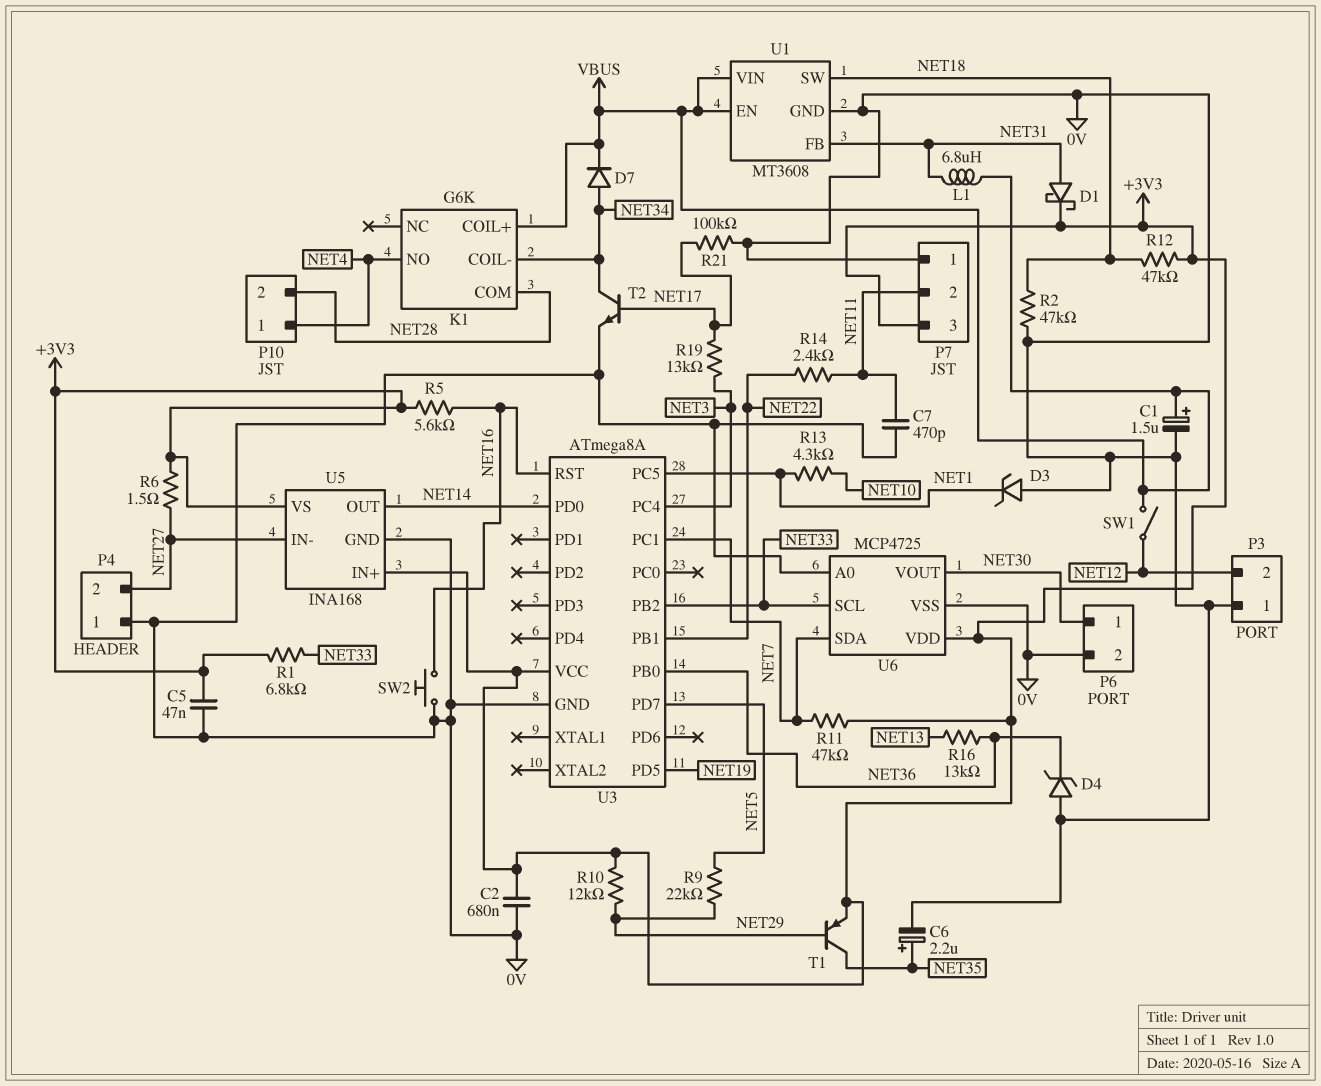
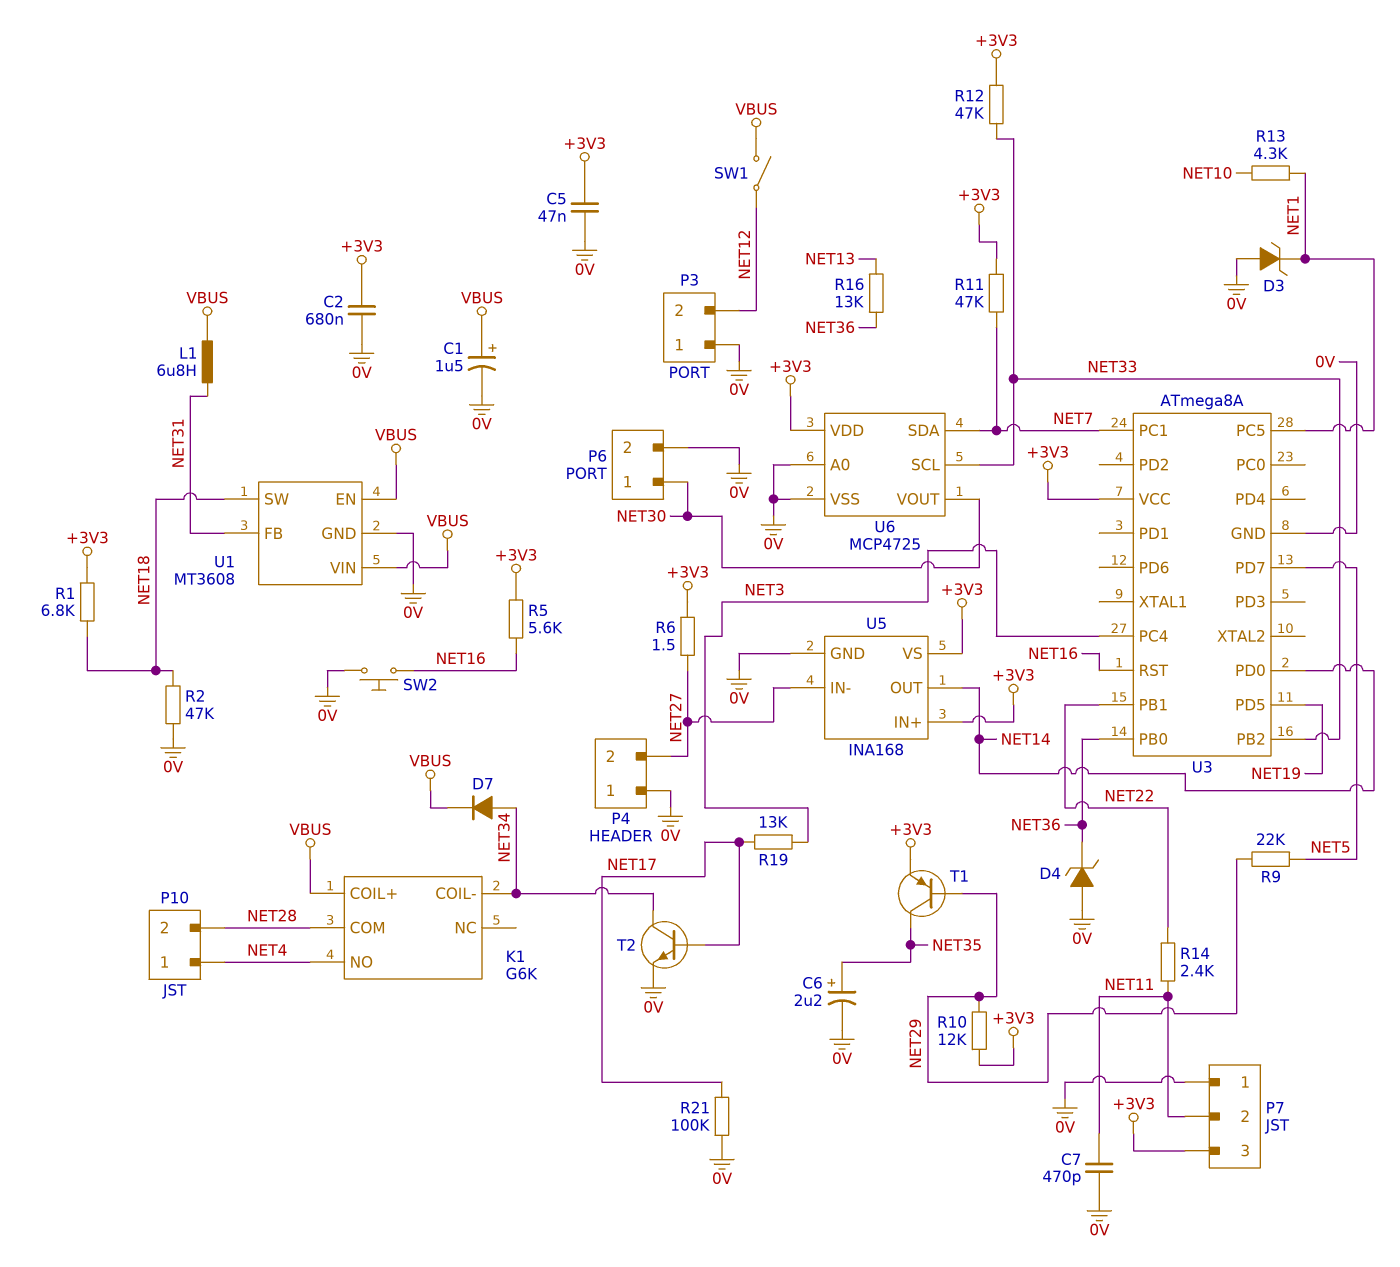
D1: schottky (A NET31, K +3V3) -> none
R1: 6.8k (+3V3, NET33) -> 6.8k (+3V3, NET18)
R12: 47k (+3V3, NET18) -> 47k (+3V3, NET33)

